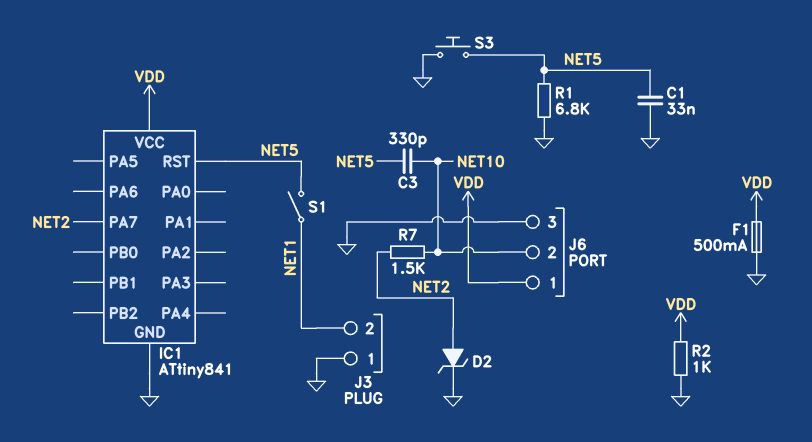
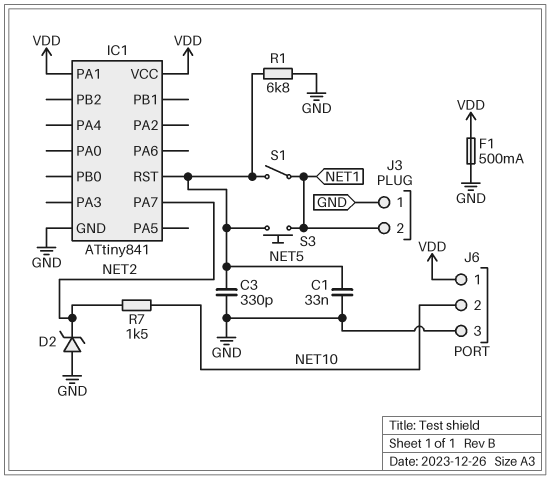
C3: 330pF (NET5, NET10) -> 330pF (GND, NET5)
D2: zener (A NET2, K GND) -> zener (A GND, K NET2)
IC1 pin PA1: none -> VDD
R2: 1k (GND, VDD) -> none
S3: button (GND, NET5) -> button (NET1, NET5)

